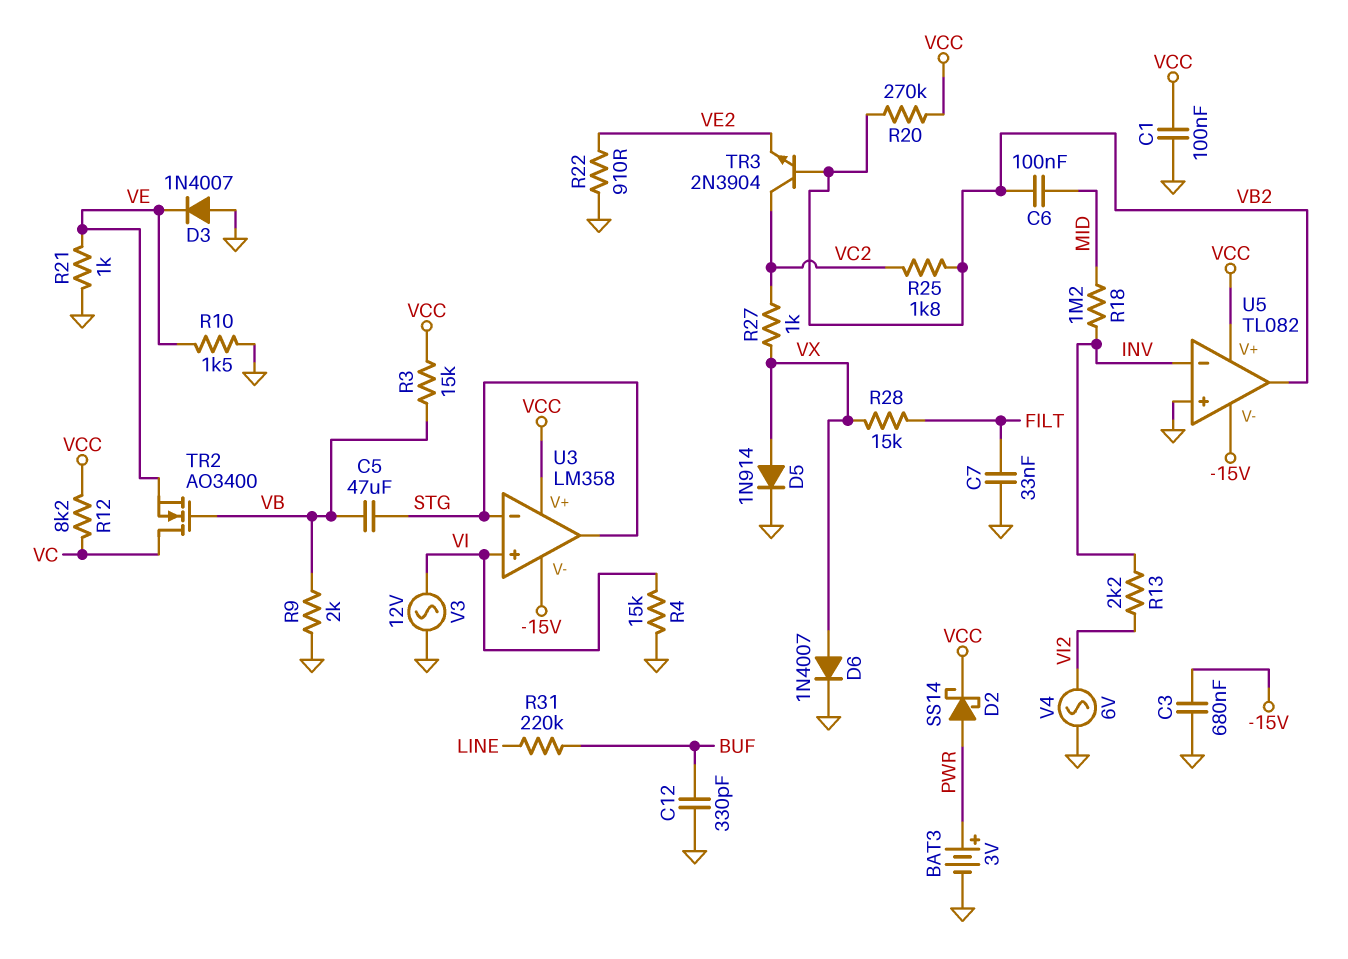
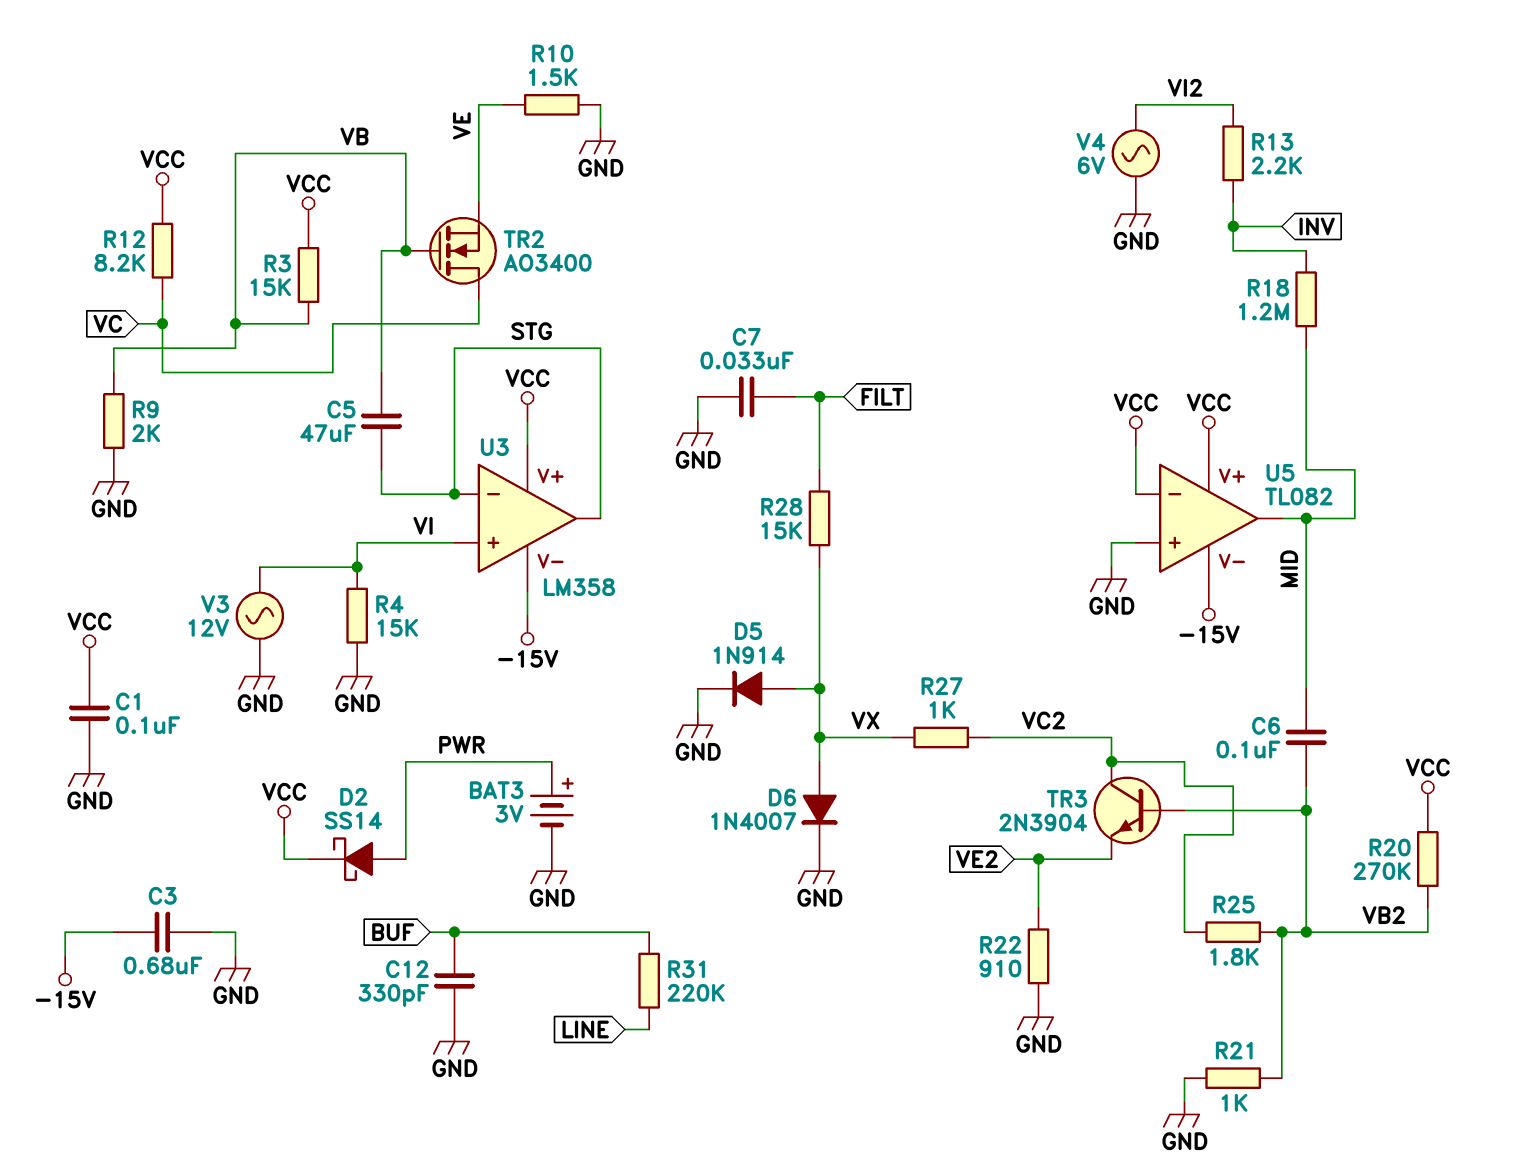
D3: diode 1N4007 (A GND, K VE) -> none
R21: 1k (GND, VE) -> 1k (GND, VB2)
U5 pin in-: INV -> VCC
U5 pin out: VB2 -> MID

